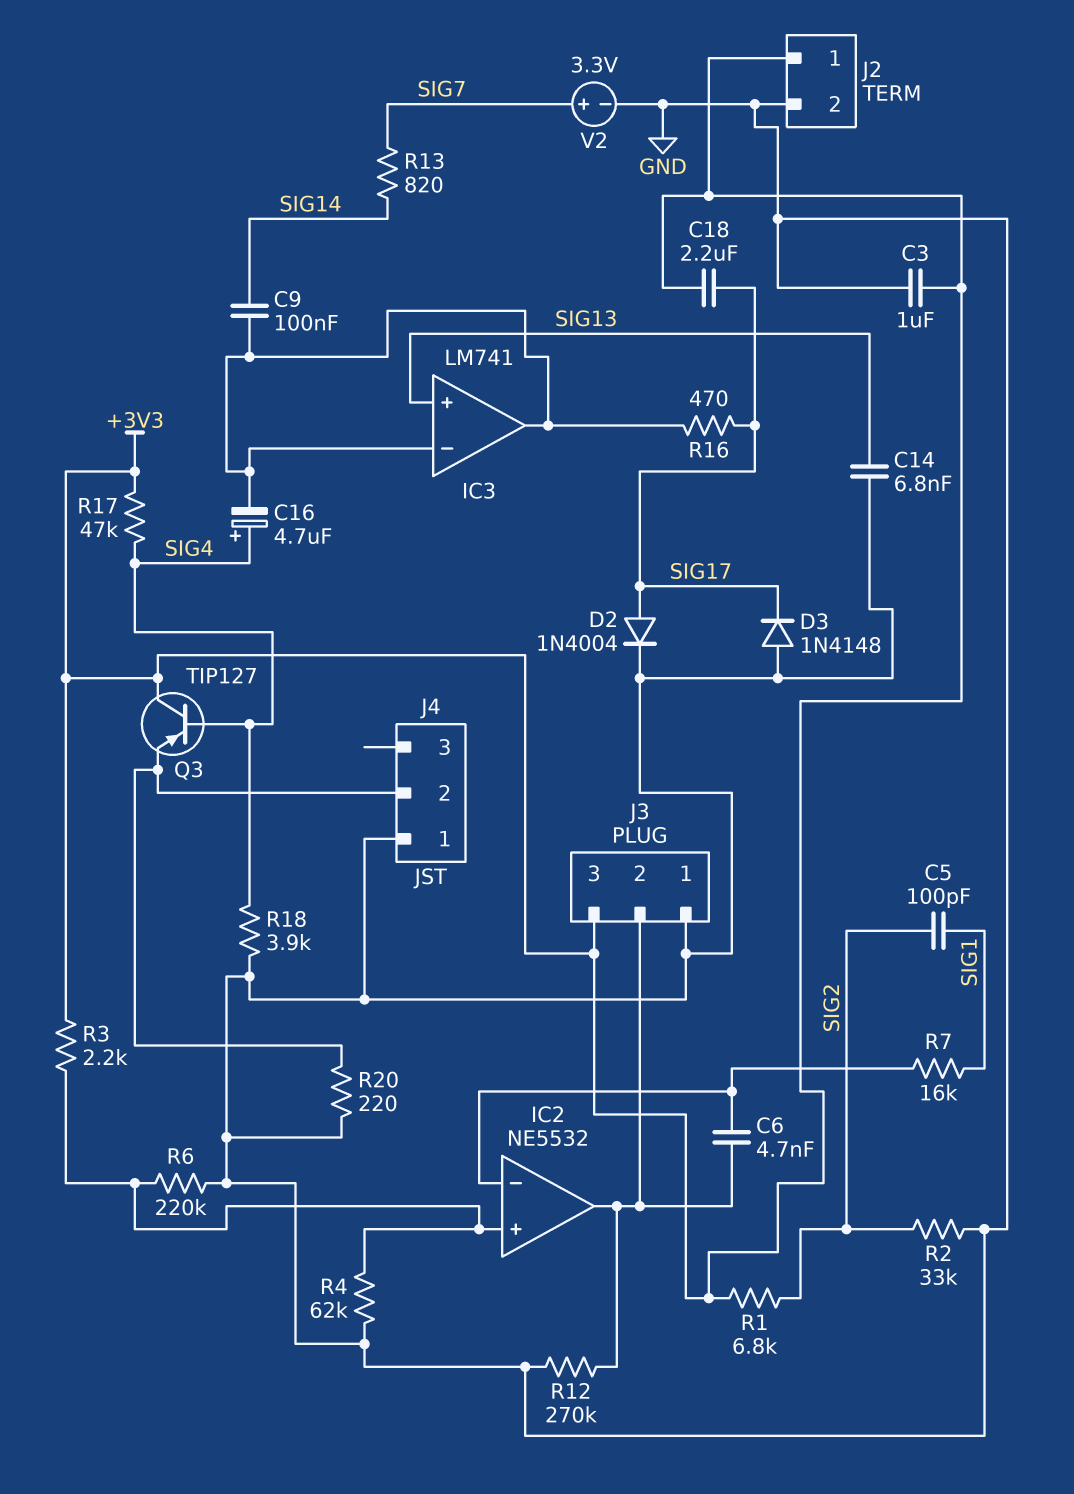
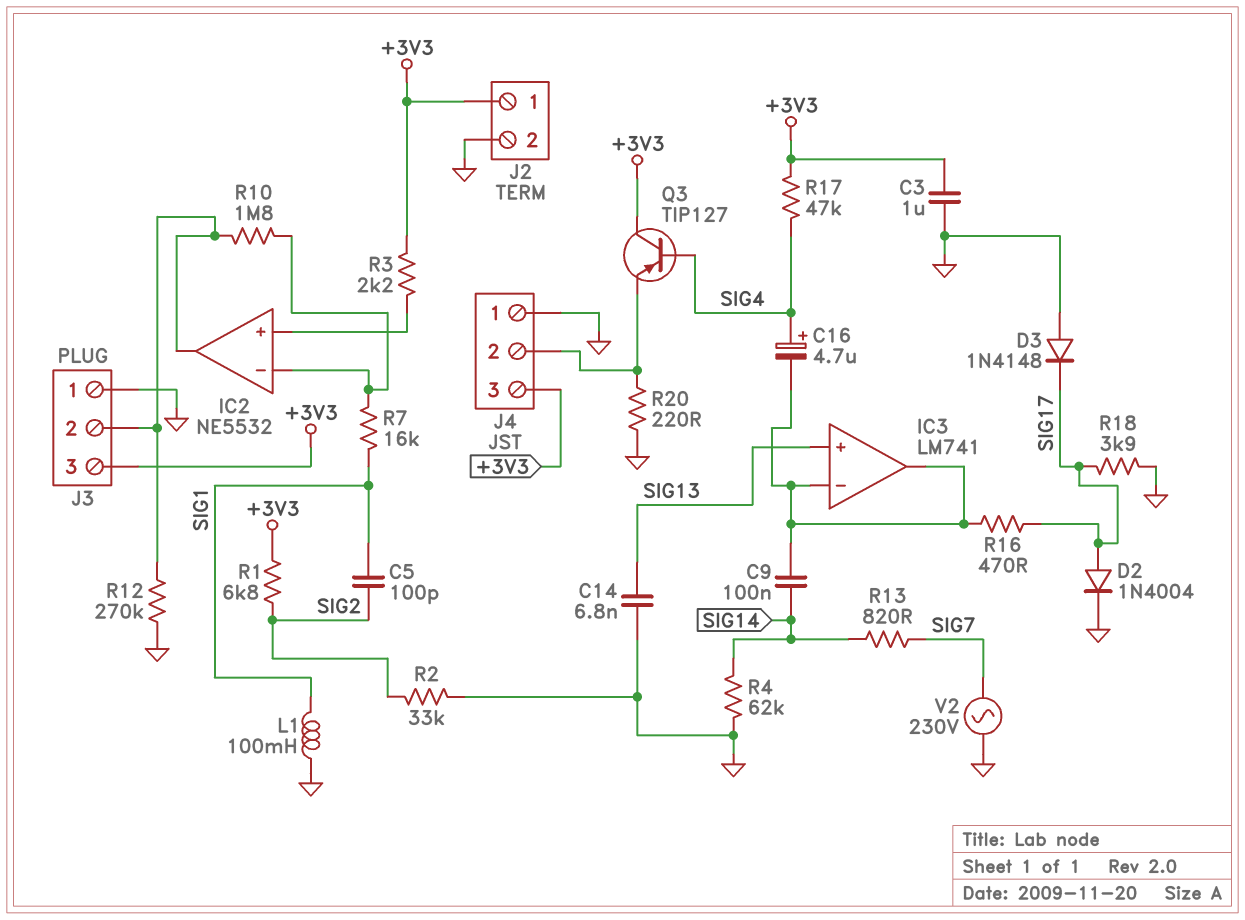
C6: 4.7nF (IC2/in-, IC2/out) -> none
C18: 2.2uF (+3V3, SIG17) -> none
J4 pin 3: none -> +3V3
L1: none -> 100mH (GND, SIG1)
R4: 62k (GND, IC2/in+) -> 62k (GND, SIG14)
R6: 220k (GND, IC2/in+) -> none
R10: none -> 1.8M (IC2/in-, IC2/out)
R18: 3.9k (GND, SIG4) -> 3.9k (GND, SIG17)
V2: 3.3V (plus SIG7, minus GND) -> AC 230V (GND, SIG7)

